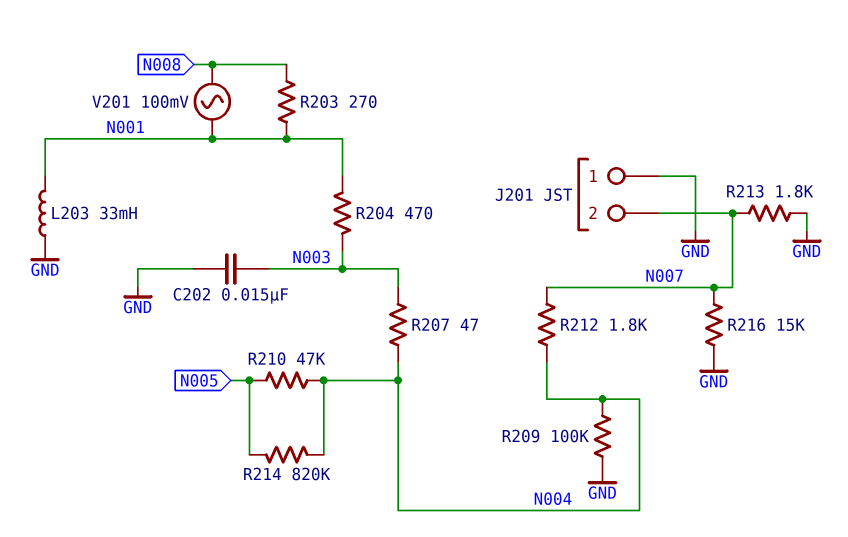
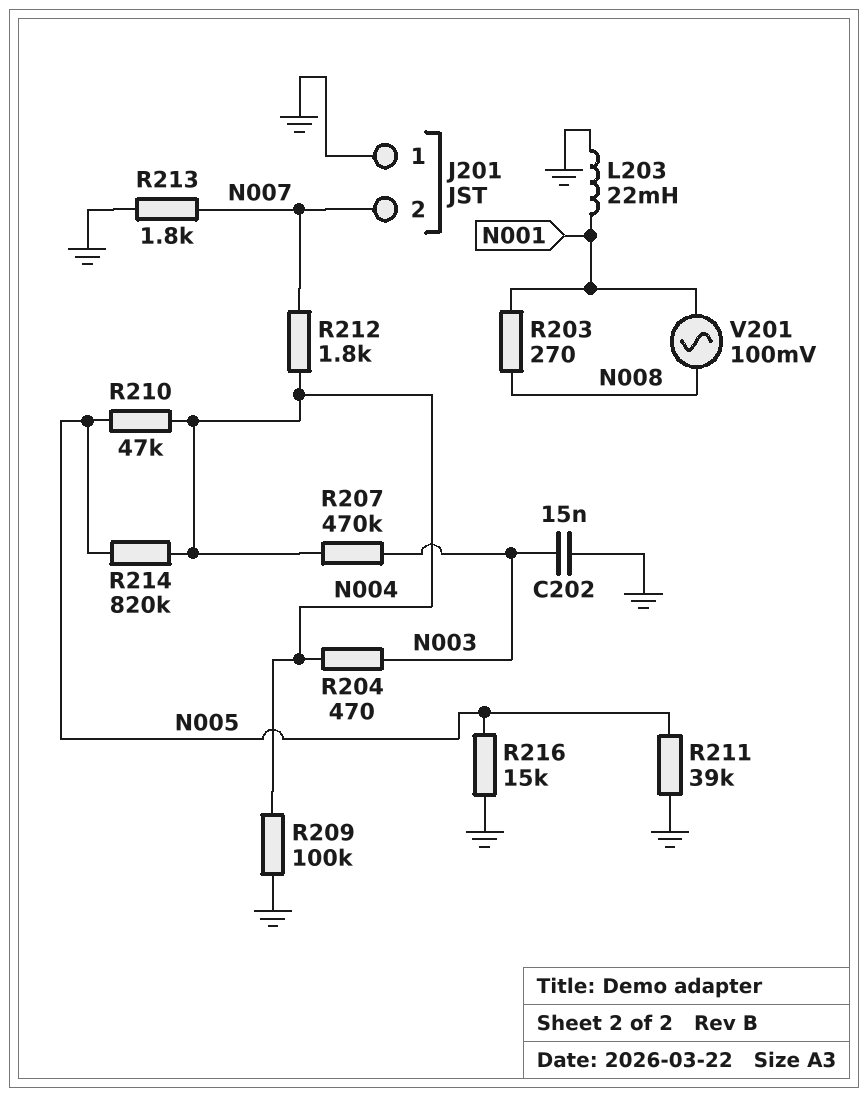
L203: 33mH (GND, N001) -> 22mH (GND, N001)
R204: 470 (N001, N003) -> 470 (N003, N004)
R207: 47 (N003, N004) -> 470k (N003, N004)
R211: none -> 39k (GND, N005)
R216: 15k (GND, N007) -> 15k (GND, N005)

